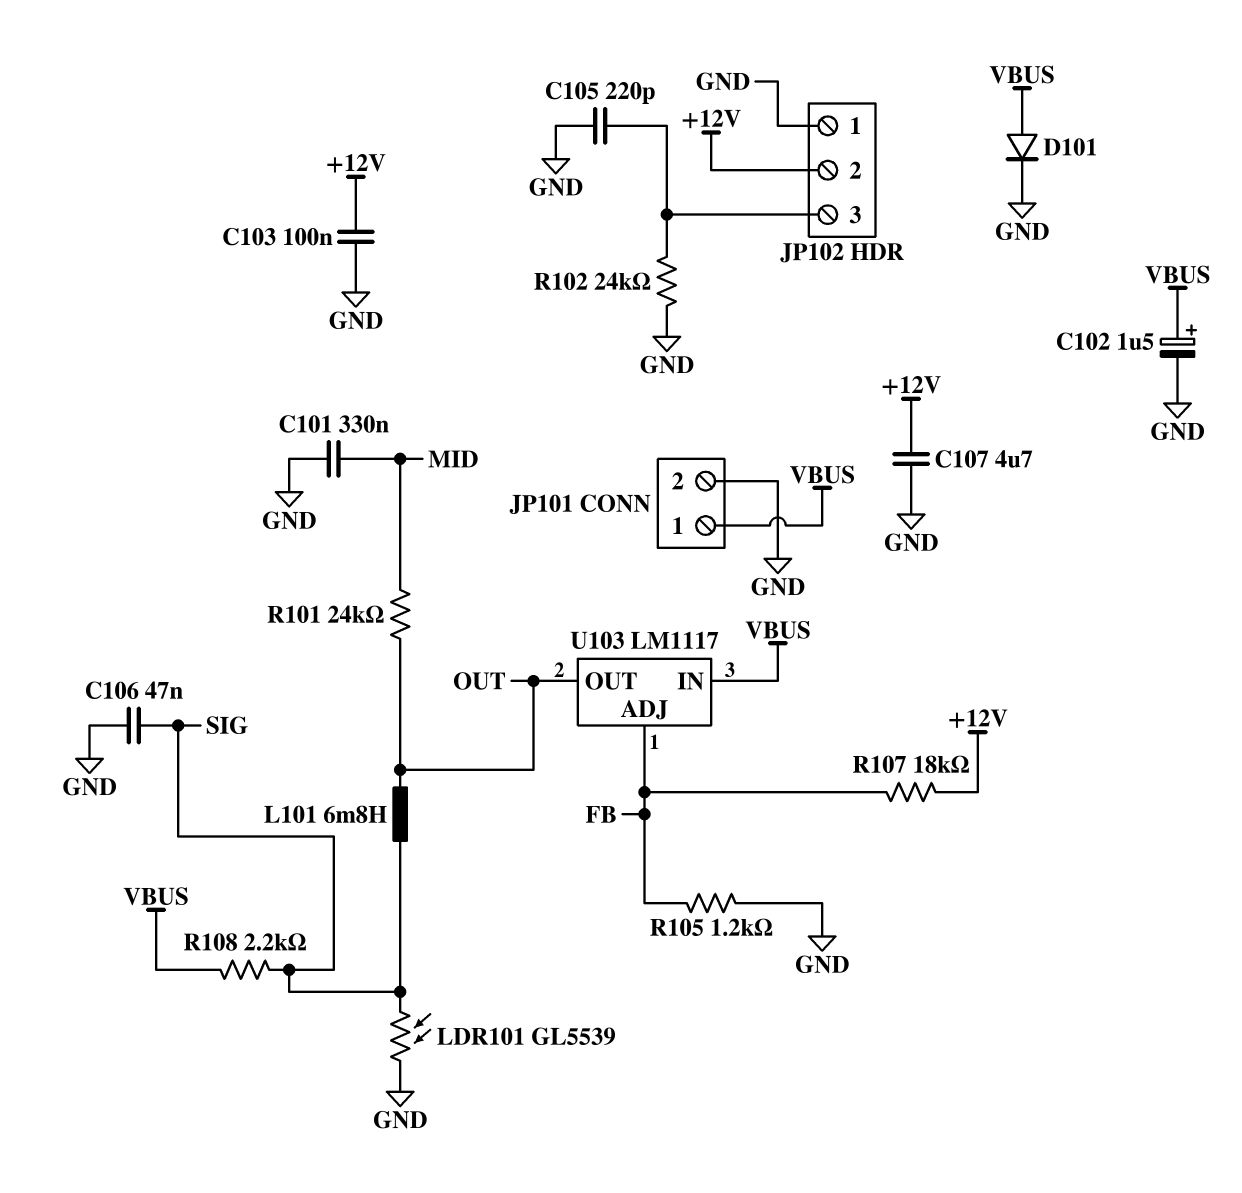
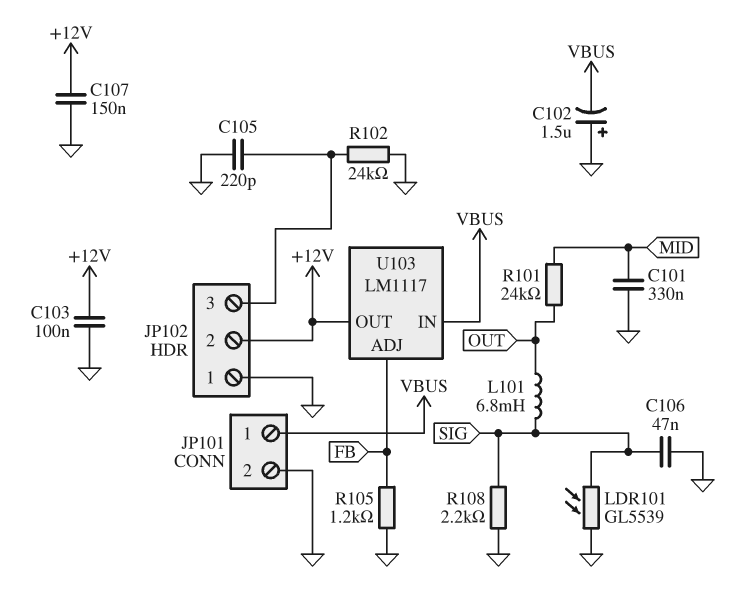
C102: 1.5uF (plus VBUS, minus GND) -> 1.5uF (plus GND, minus VBUS)
C107: 4.7uF (+12V, GND) -> 150nF (+12V, GND)
D101: diode (A VBUS, K GND) -> none
R107: 18k (+12V, FB) -> none
R108: 2.2k (SIG, VBUS) -> 2.2k (GND, SIG)
U103 pin OUT: OUT -> +12V

